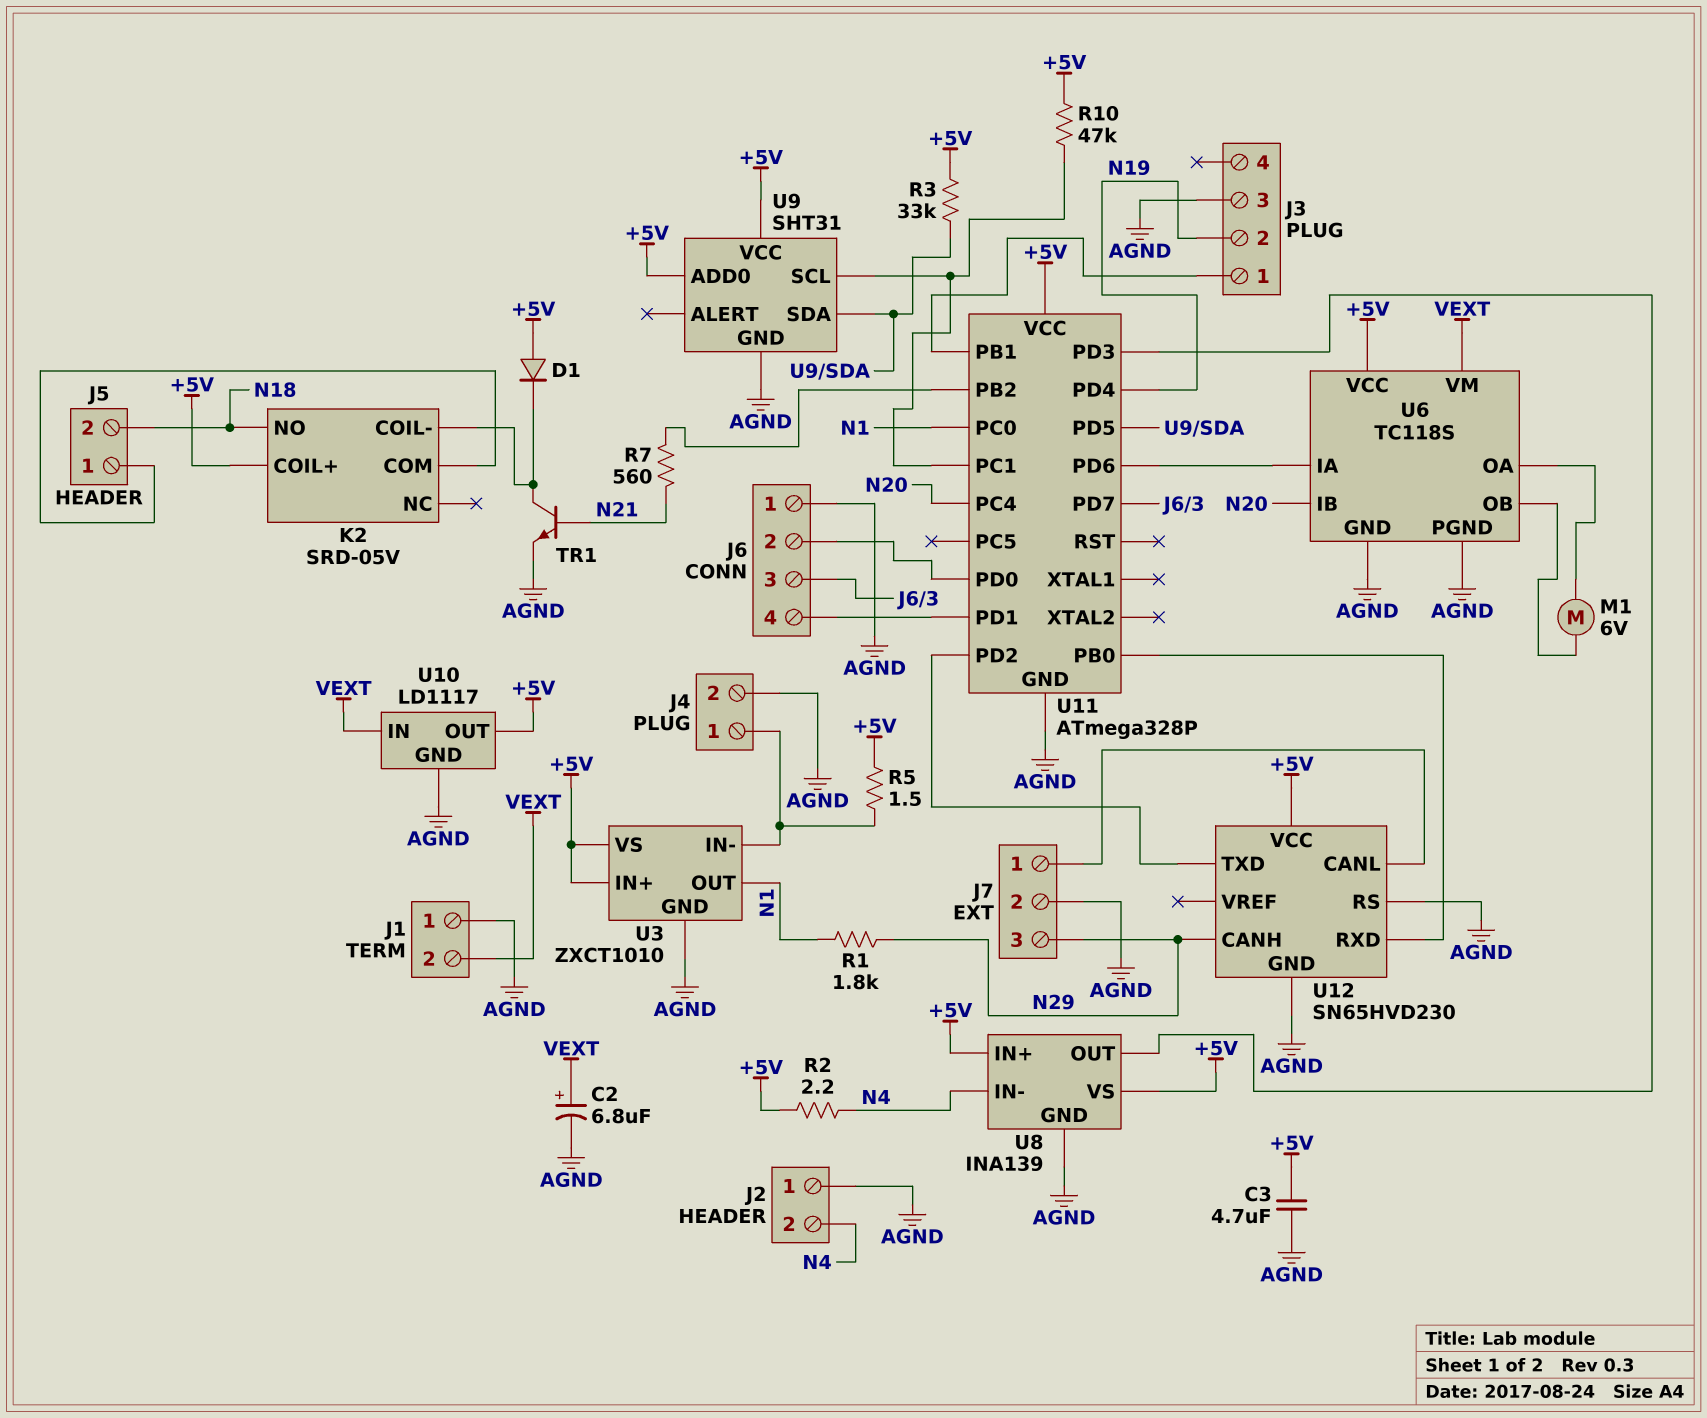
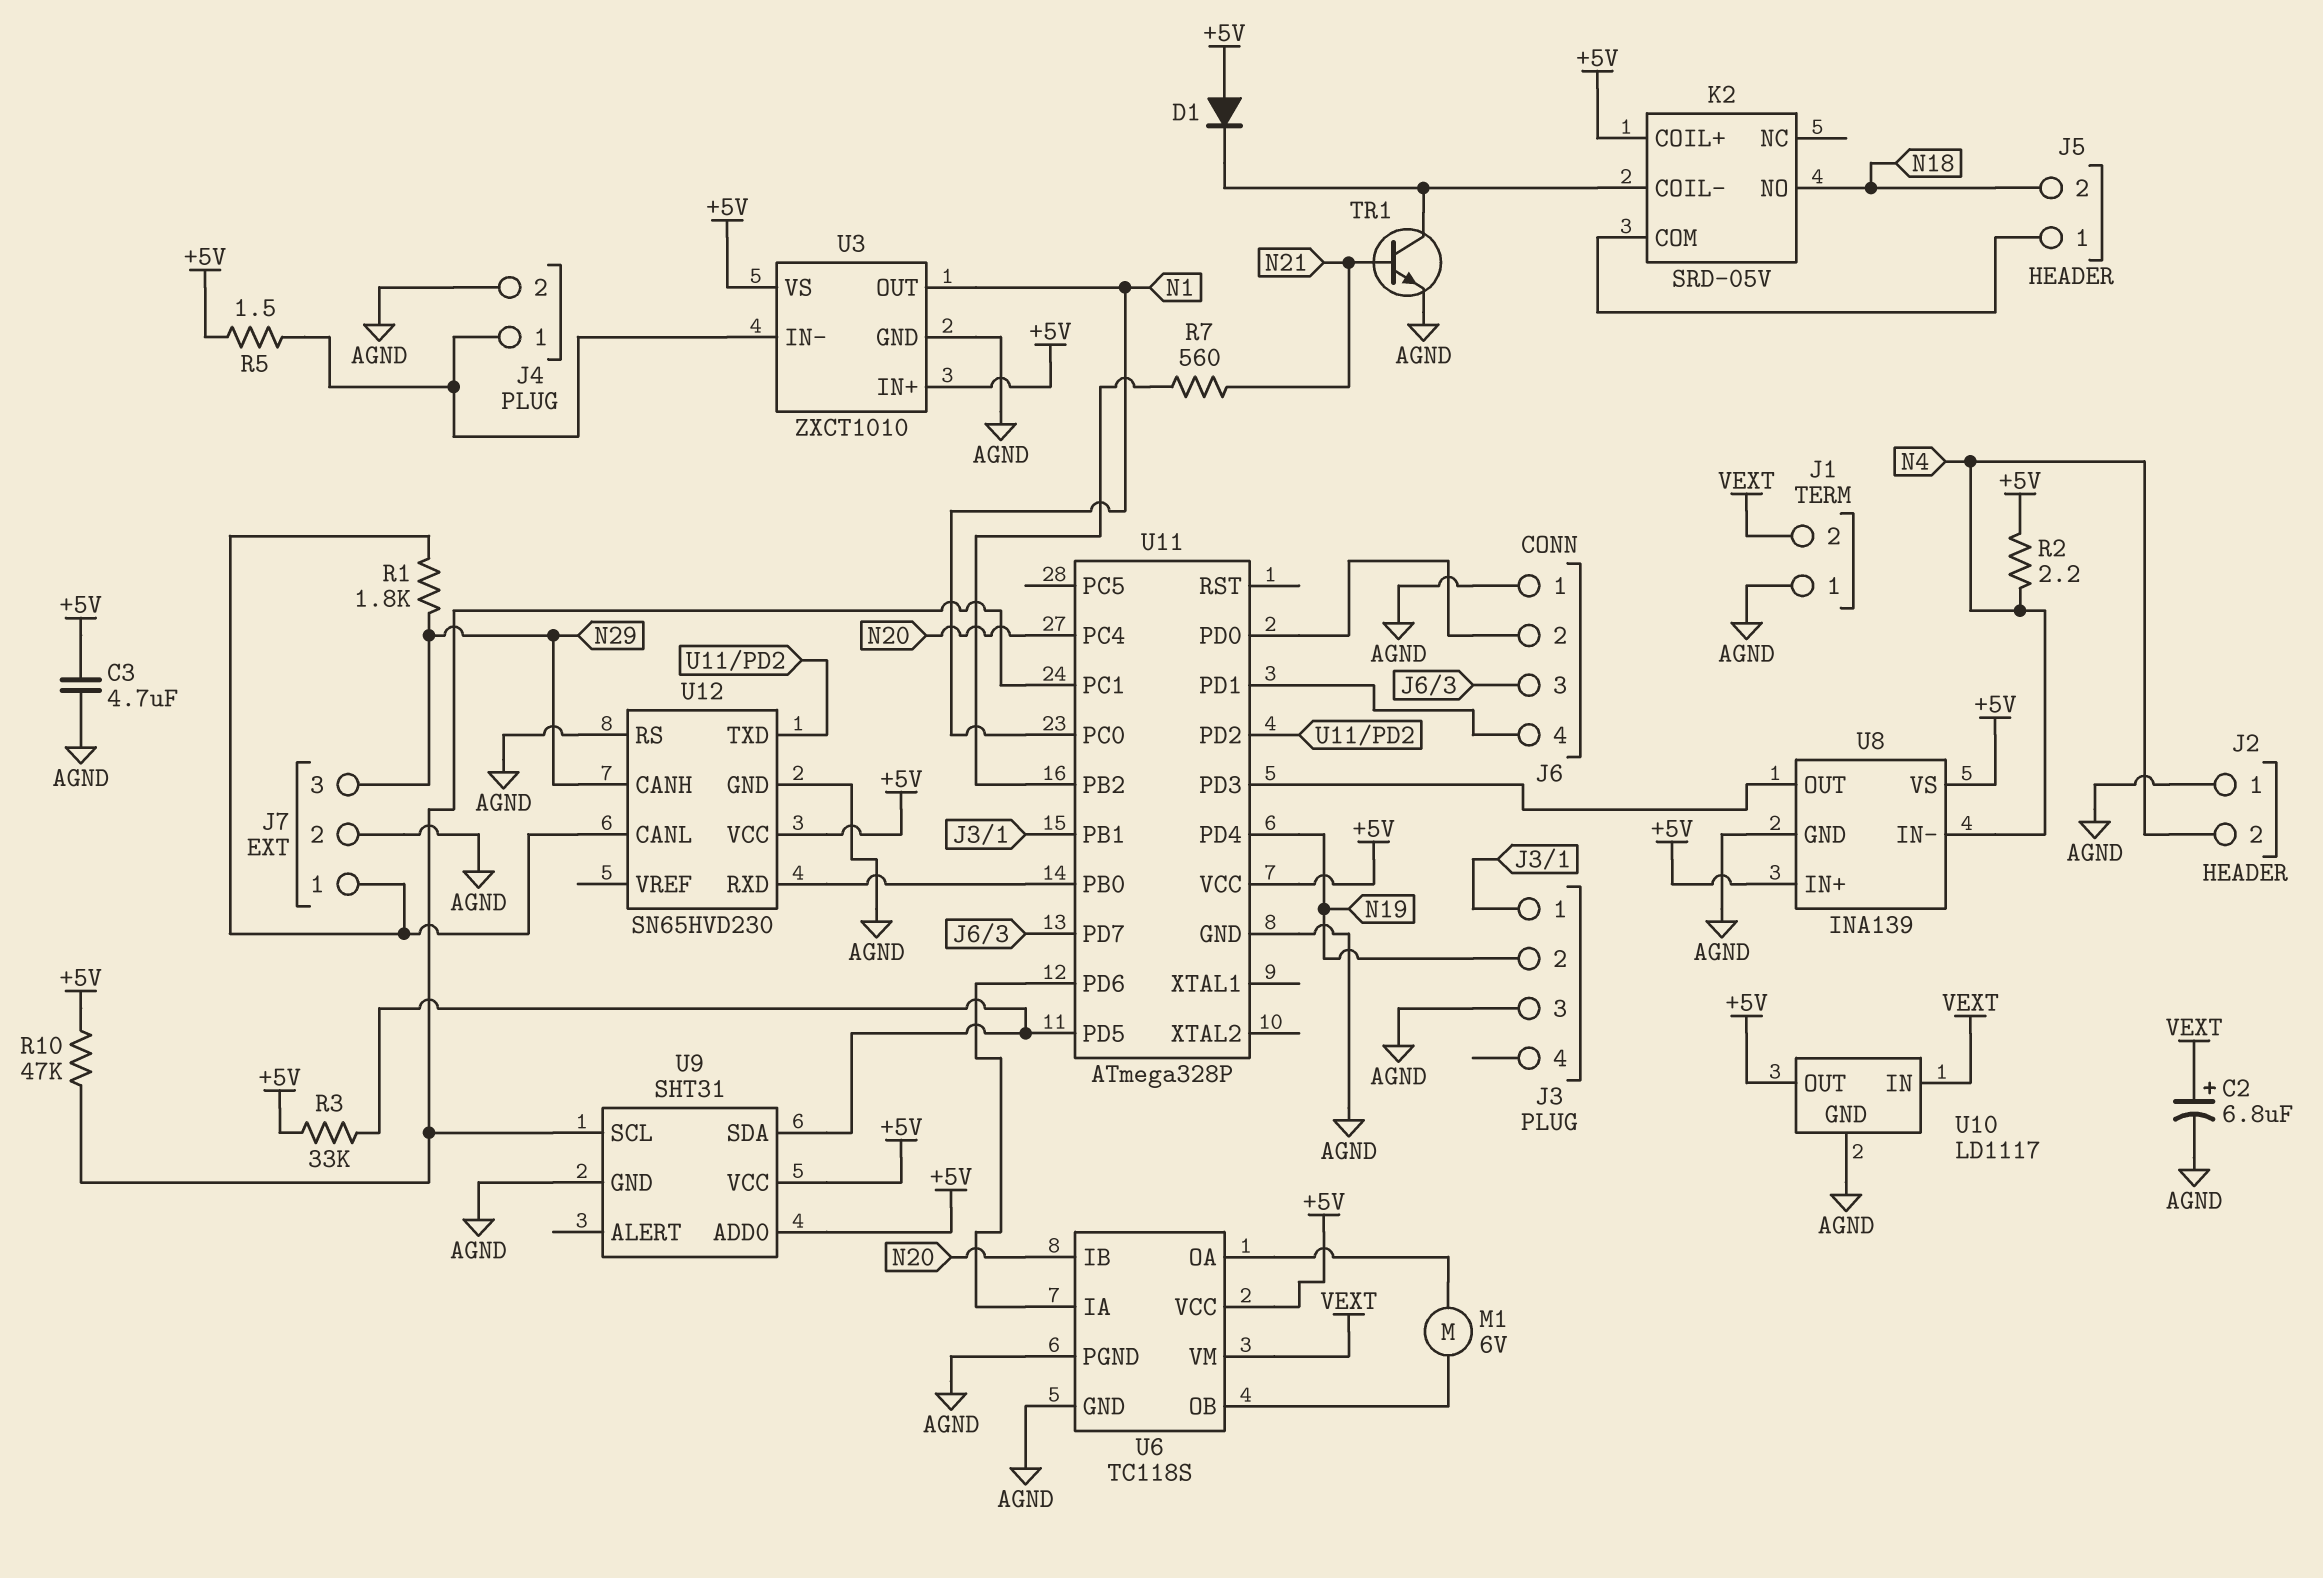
R1: 1.8k (N1, N29) -> 1.8k (J7/1, N29)

